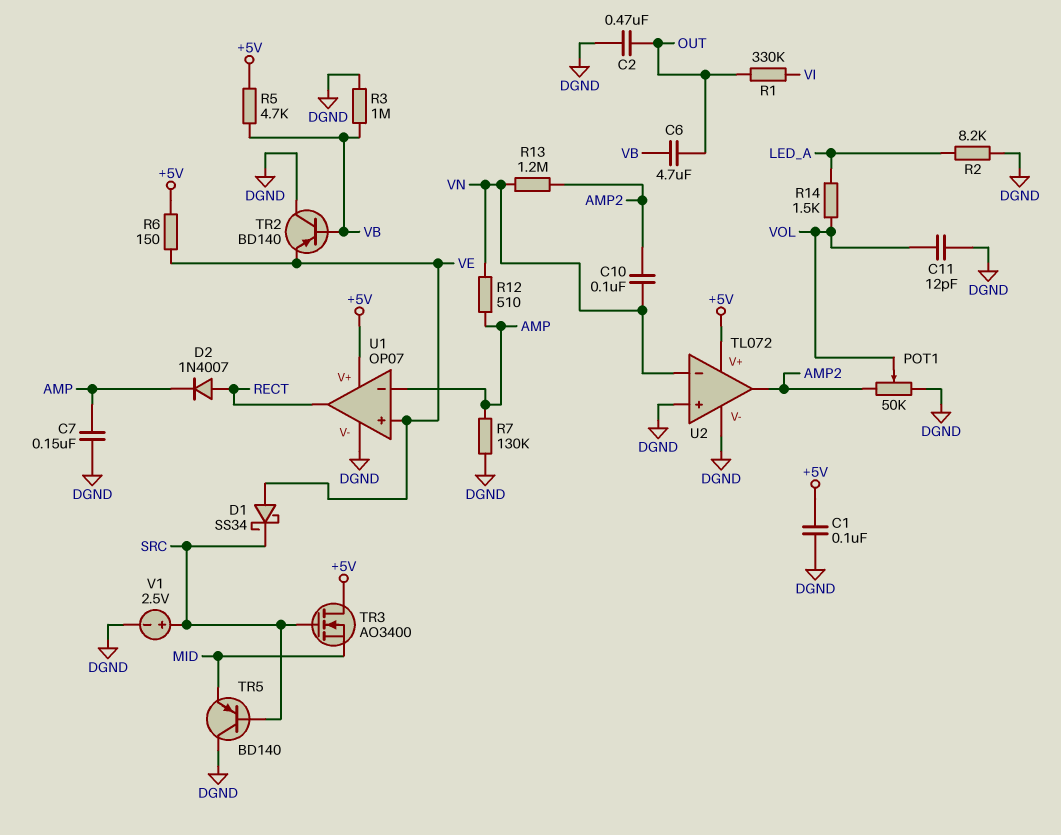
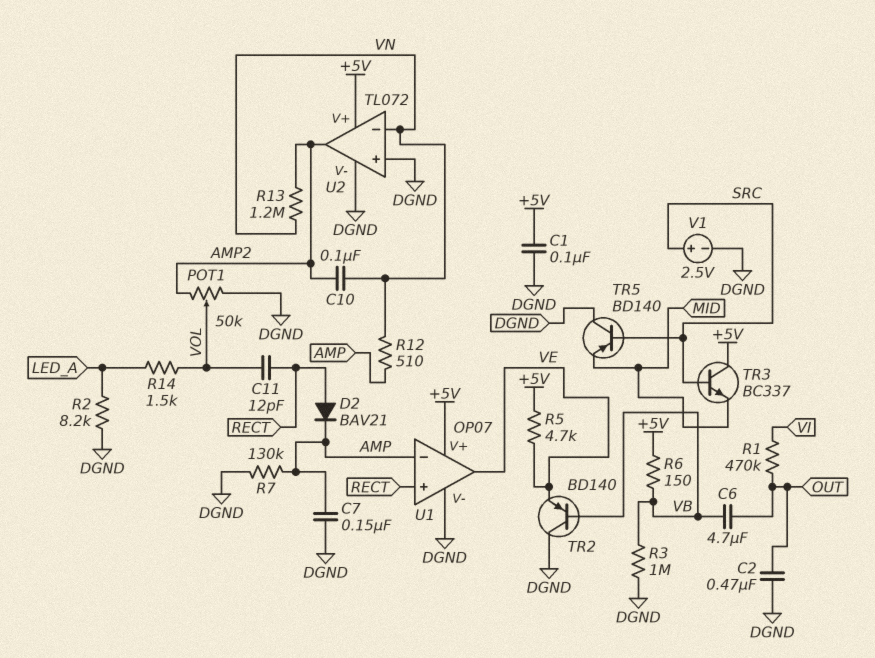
C11: 12pF (DGND, VOL) -> 12pF (RECT, VOL)
D1: schottky SS34 (A VE, K SRC) -> none
D2: diode 1N4007 (A RECT, K AMP) -> diode BAV21 (A RECT, K AMP)
R1: 330k (OUT, VI) -> 470k (OUT, VI)
R5: 4.7k (+5V, VB) -> 4.7k (+5V, VE)
R6: 150 (+5V, VE) -> 150 (+5V, VB)
TR3: NMOS AO3400 (G SRC, D +5V, S MID) -> NPN BC337 (B SRC, C +5V, E MID)
U1 pin in+: VE -> RECT
U1 pin out: RECT -> VE

